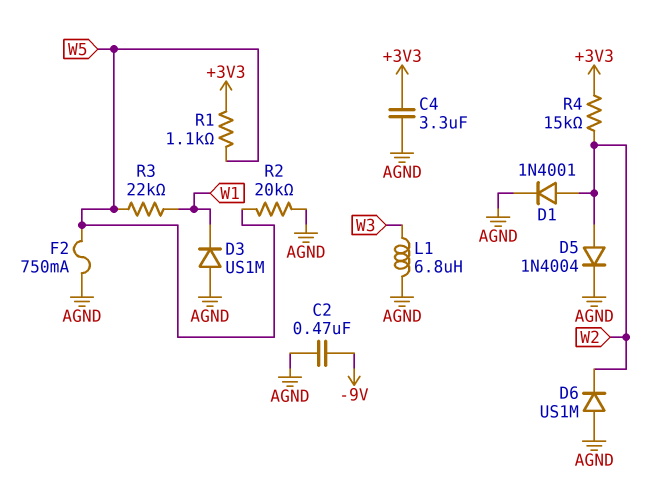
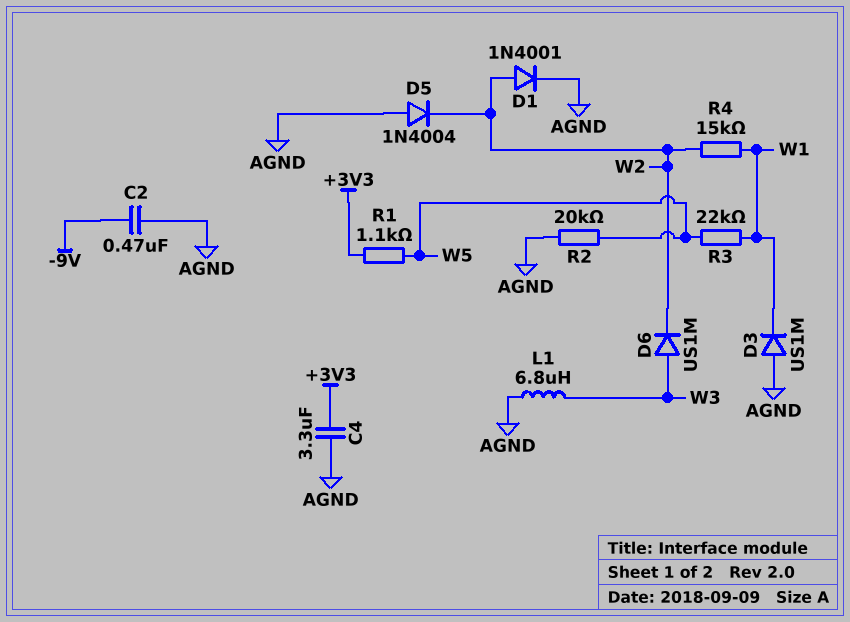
D5: diode 1N4004 (A W2, K AGND) -> diode 1N4004 (A AGND, K W2)
D6: diode US1M (A AGND, K W2) -> diode US1M (A W3, K W2)
F2: 750mA (AGND, W5) -> none
R4: 15k (+3V3, W2) -> 15k (W1, W2)

